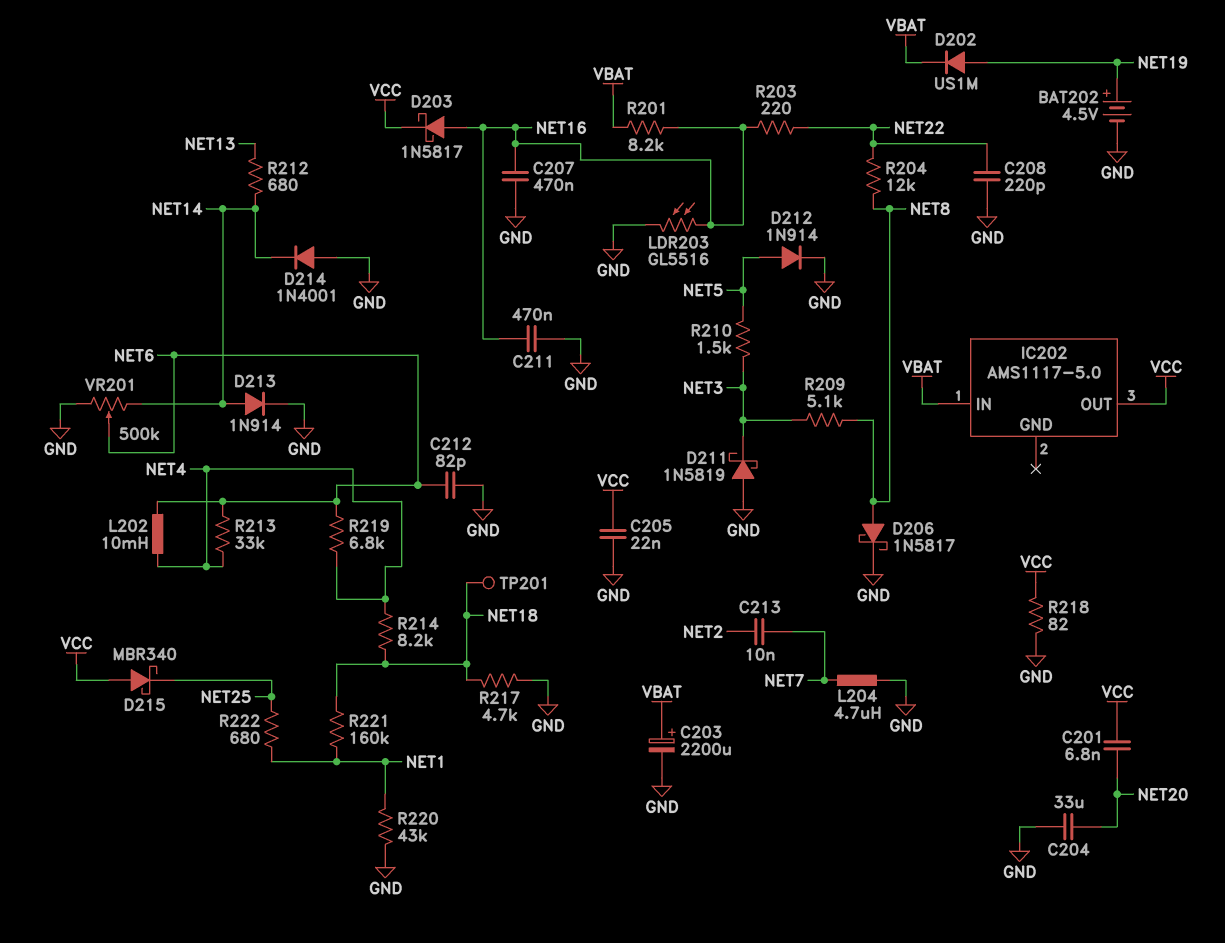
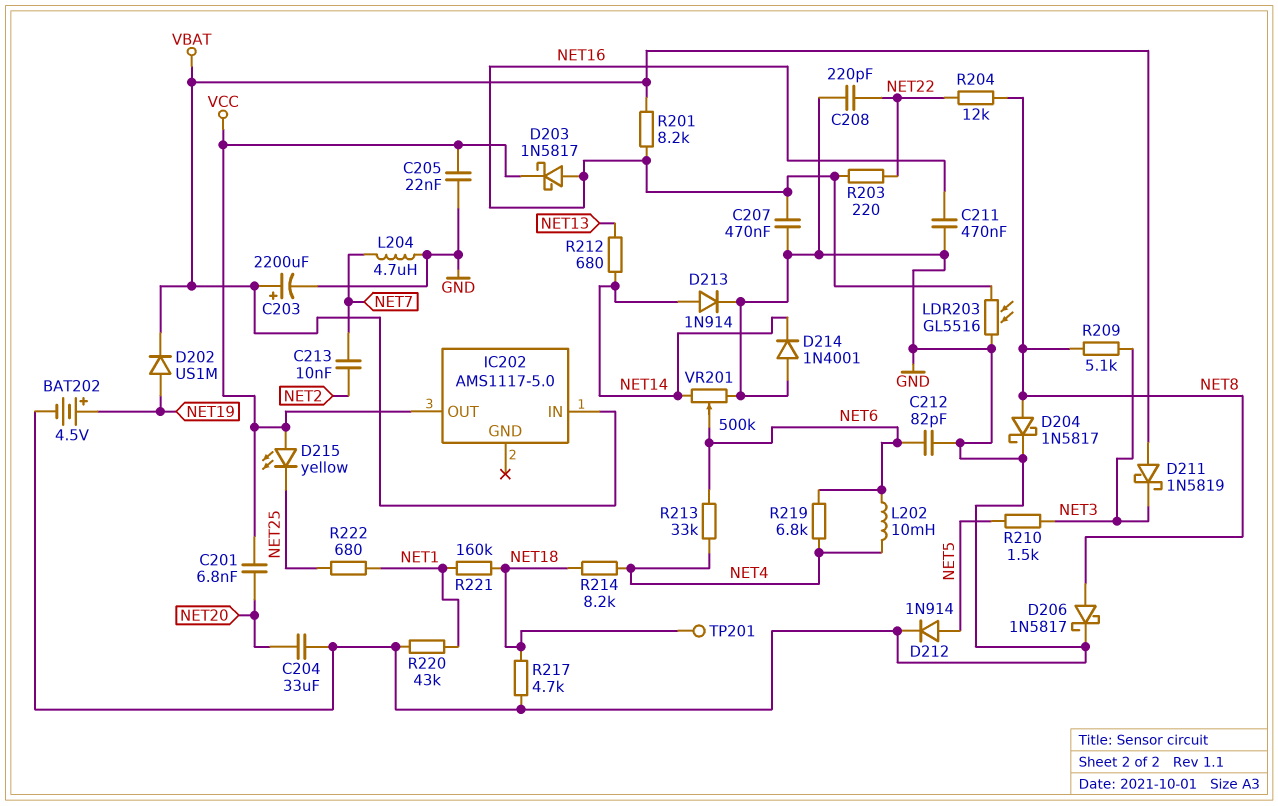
D204: none -> schottky 1N5817 (A NET8, K GND)
D211: schottky 1N5819 (A GND, K NET3) -> schottky 1N5819 (A VBAT, K NET3)
D215: schottky MBR340 (A VCC, K NET25) -> LED yellow (A VCC, K NET25)
R218: 82 (GND, VCC) -> none

